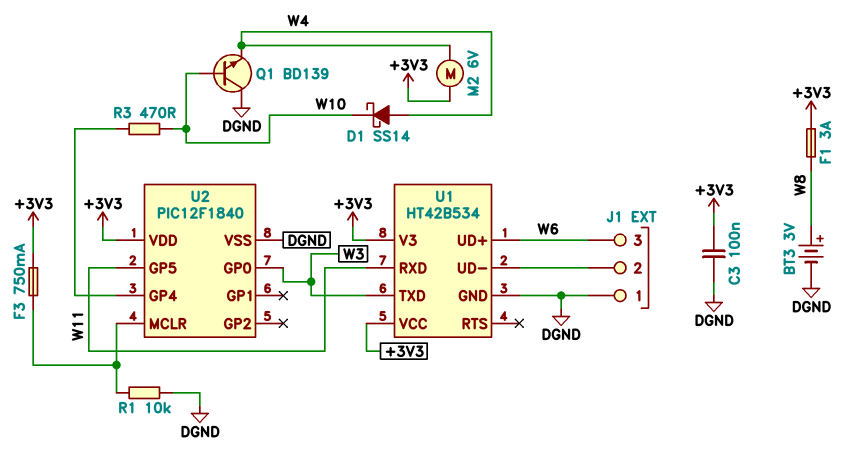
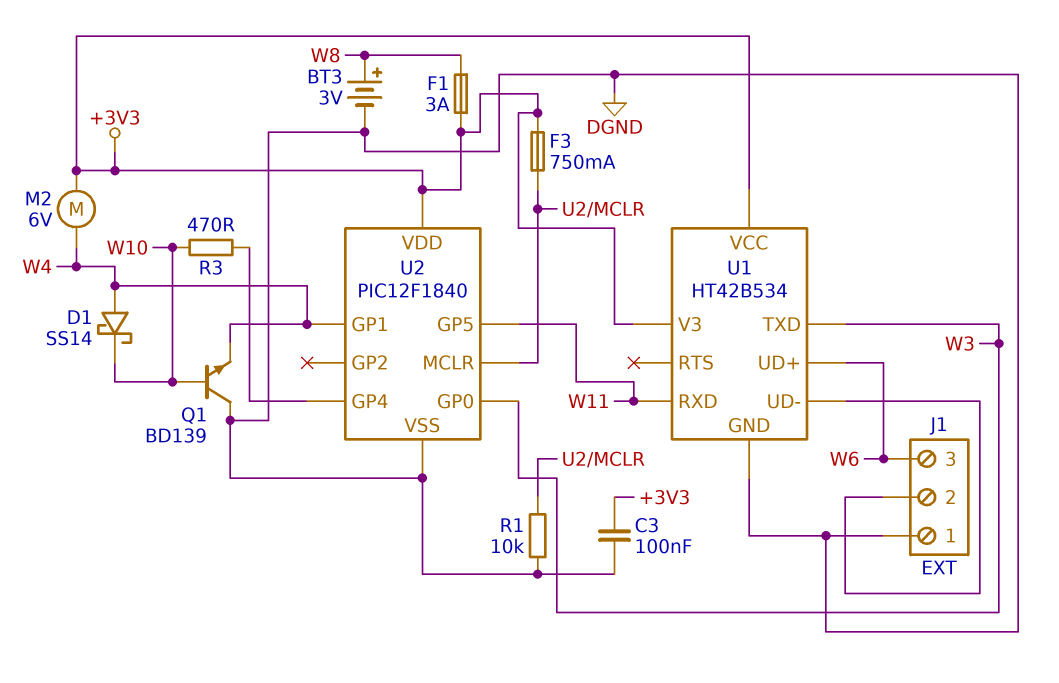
U2 pin GP1: none -> W4

